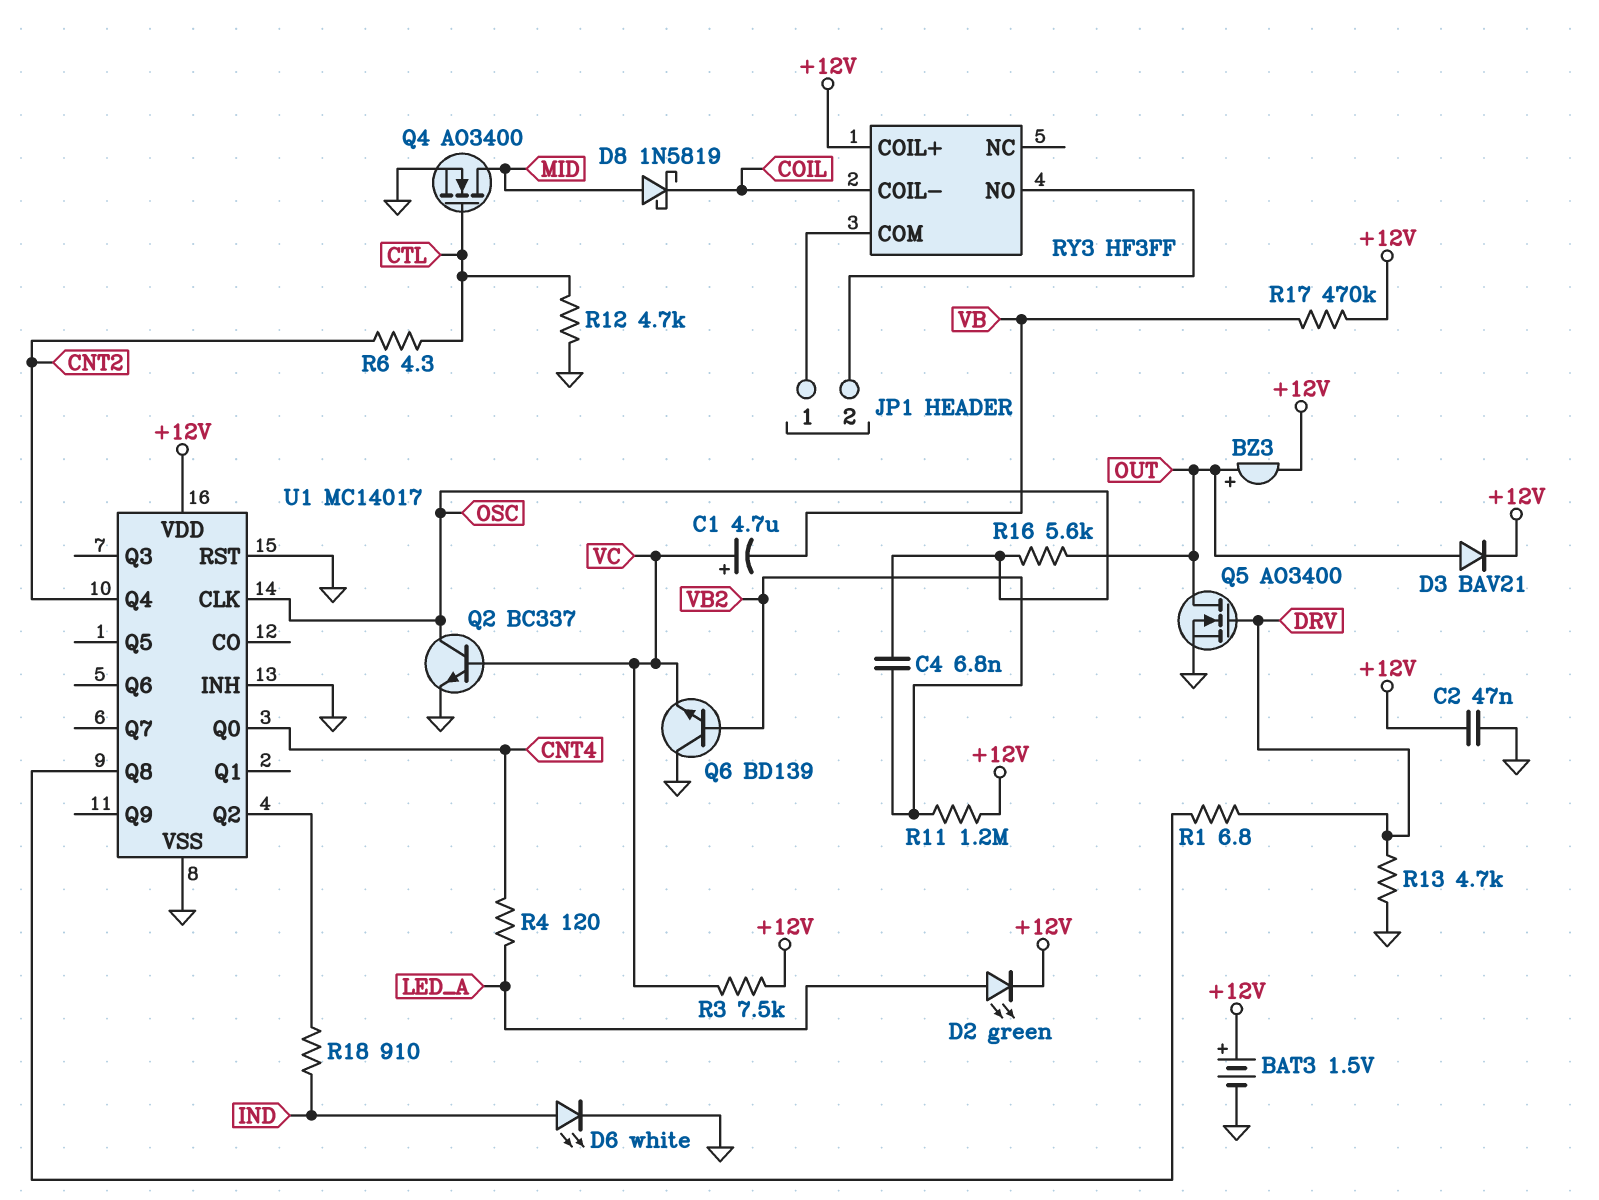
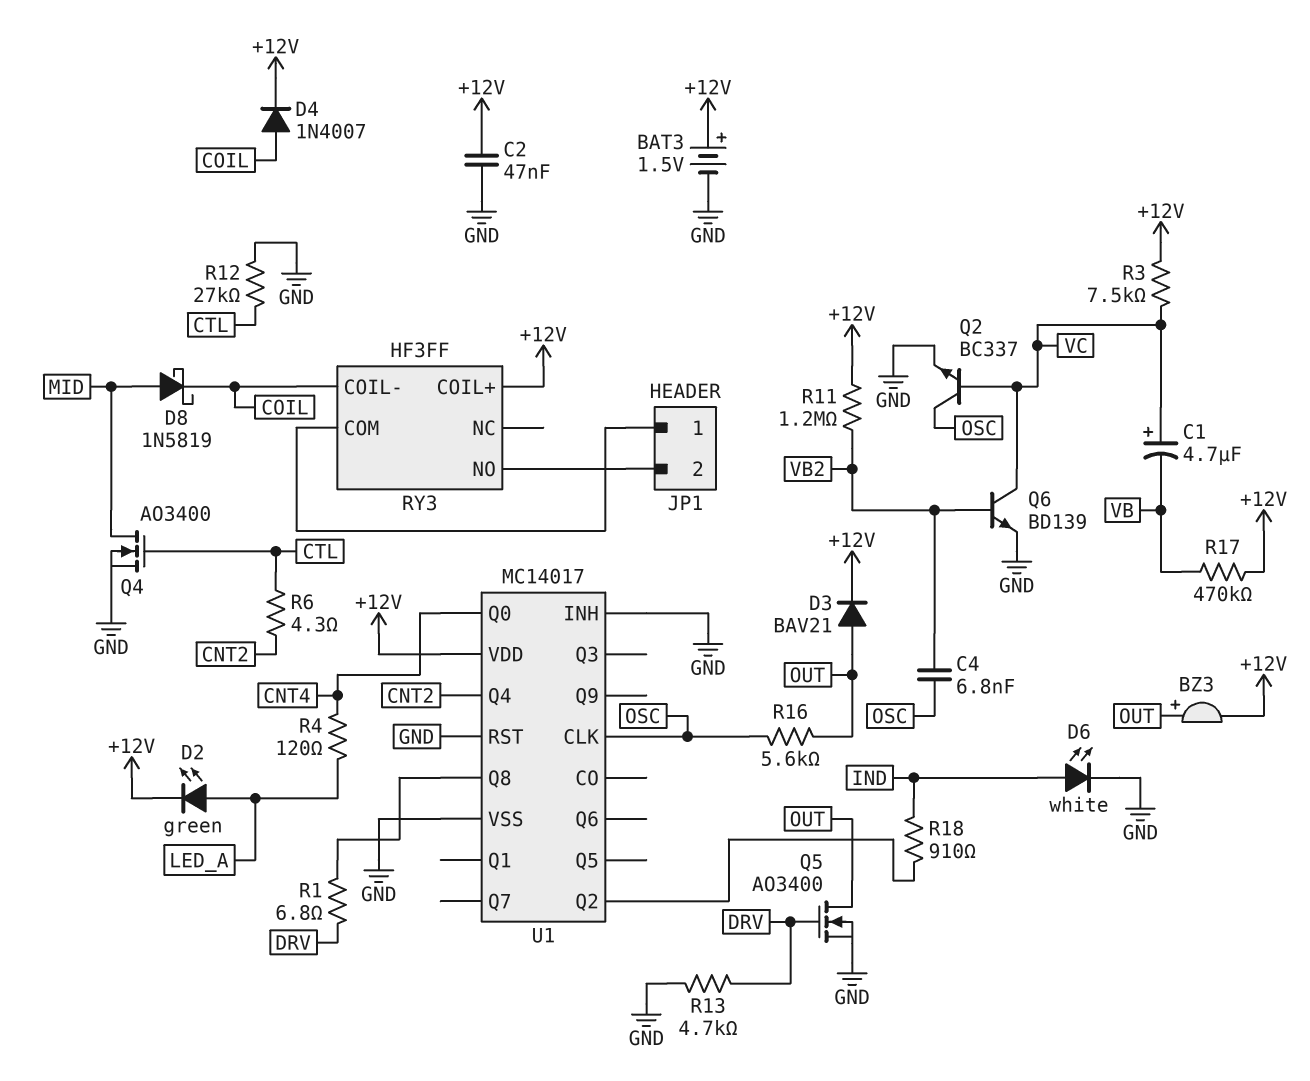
D4: none -> diode 1N4007 (A COIL, K +12V)
Q6: NPN BD139 (B VB2, C GND, E VC) -> NPN BD139 (B VB2, C VC, E GND)
R12: 4.7k (CTL, GND) -> 27k (CTL, GND)

